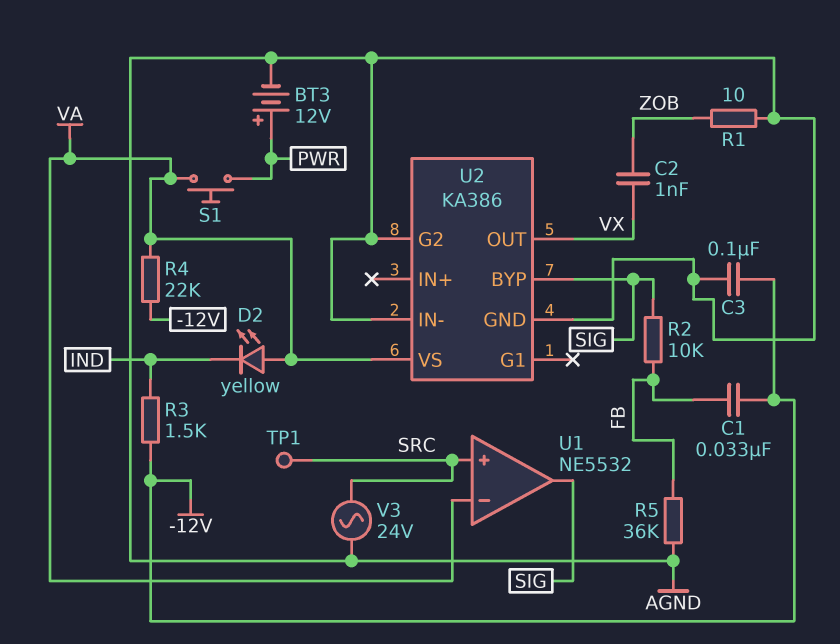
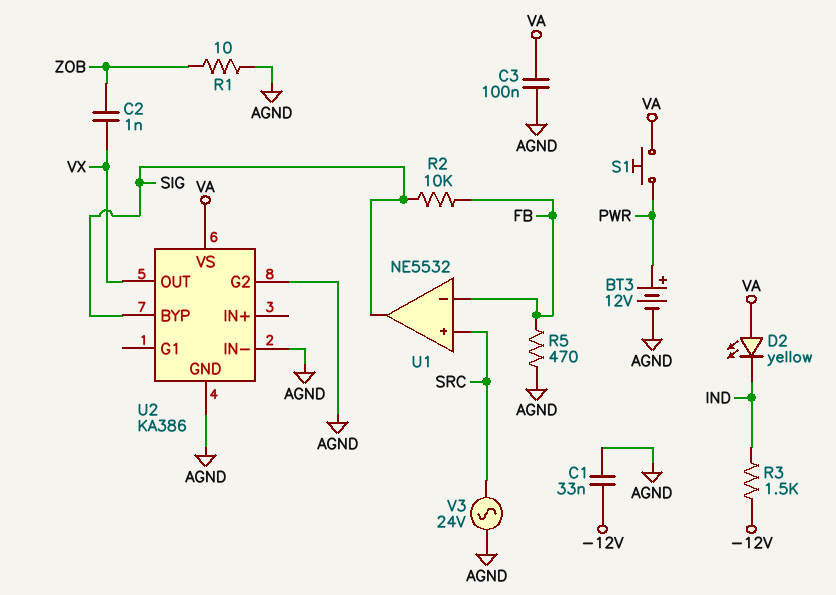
C1: 33nF (-12V, FB) -> 33nF (-12V, AGND)
C3: 100nF (-12V, AGND) -> 100nF (AGND, VA)
R4: 22k (-12V, VA) -> none
R5: 36k (AGND, FB) -> 470 (AGND, FB)
TP1: test point (SRC) -> none
U1 pin in-: VA -> FB

